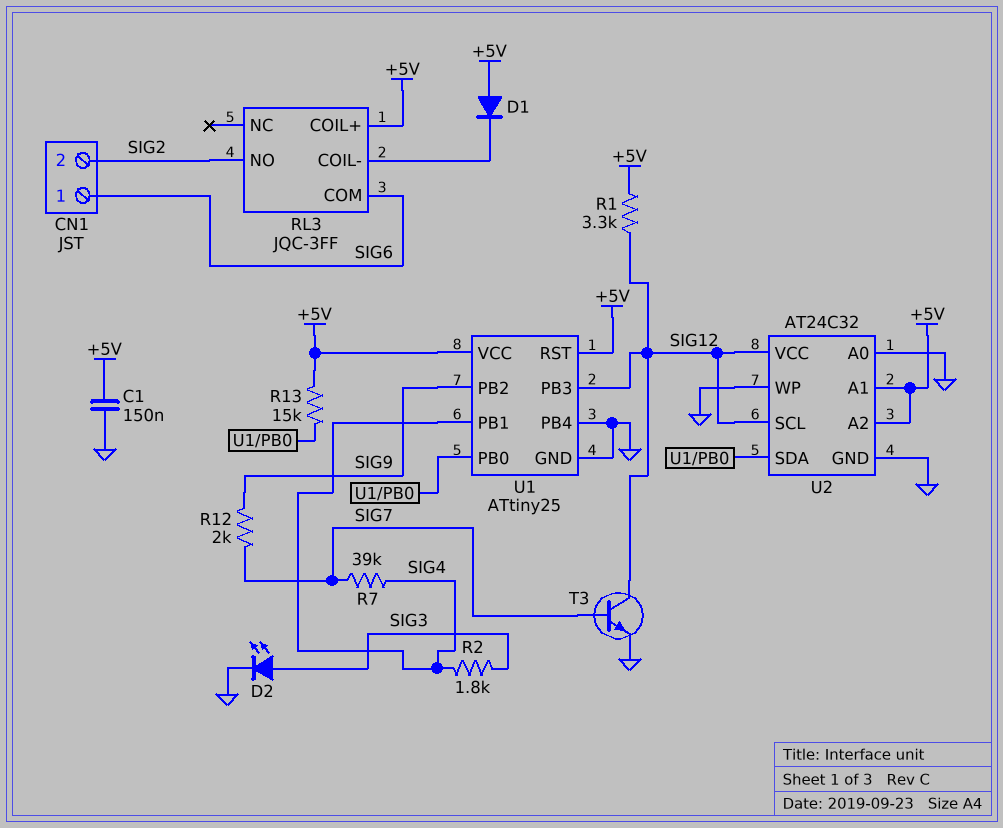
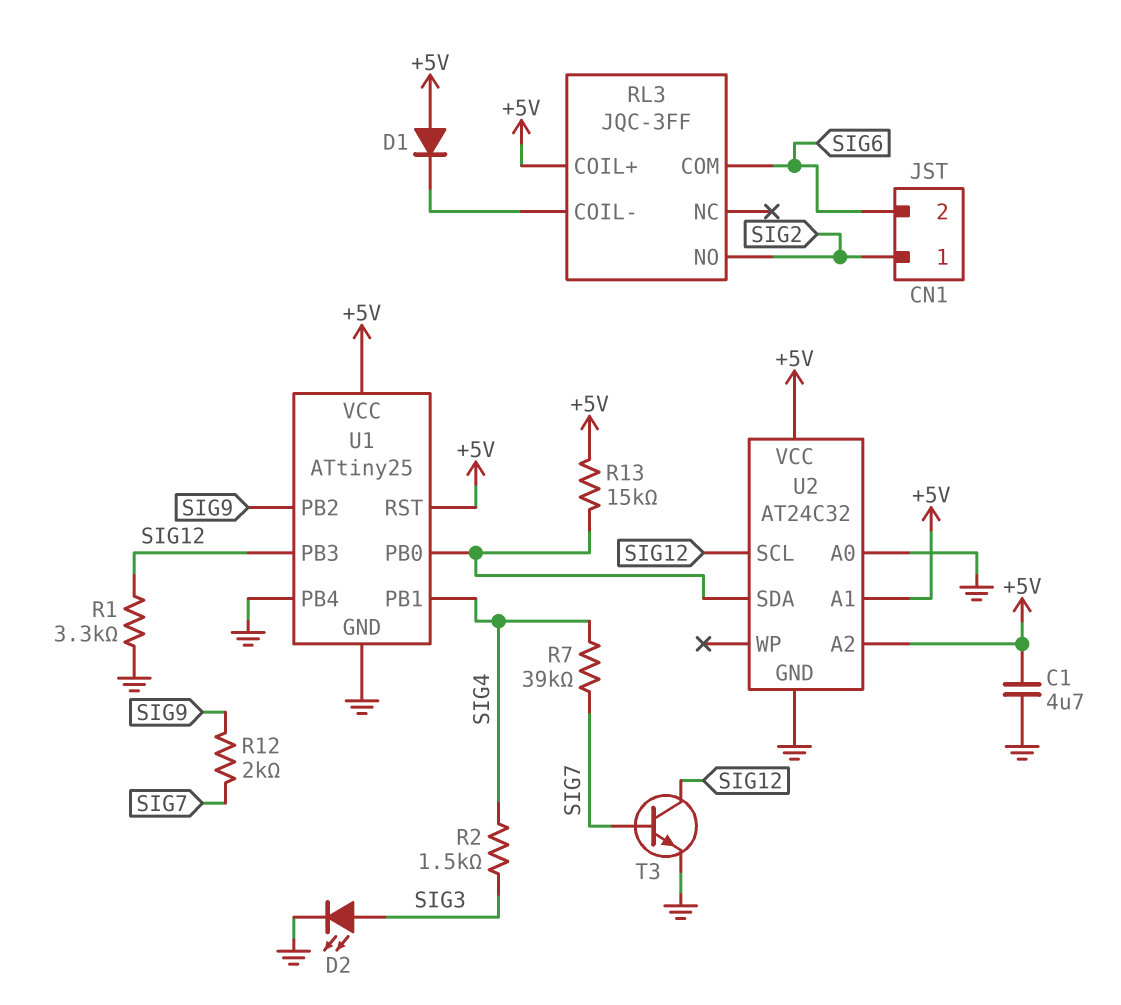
C1: 150nF (+5V, GND) -> 4.7uF (+5V, GND)
CN1 pin 1: SIG6 -> SIG2
CN1 pin 2: SIG2 -> SIG6
R1: 3.3k (+5V, SIG12) -> 3.3k (GND, SIG12)
R2: 1.8k (SIG3, SIG4) -> 1.5k (SIG3, SIG4)
U2 pin VCC: SIG12 -> +5V
U2 pin WP: GND -> none

